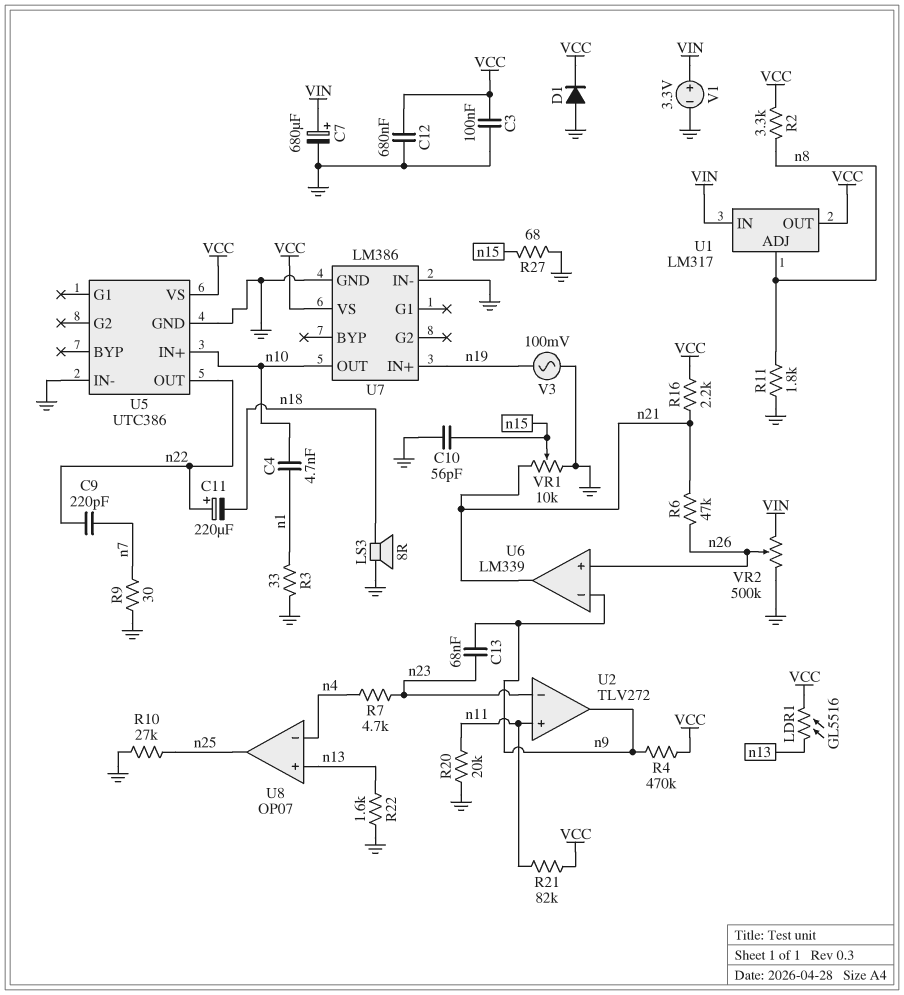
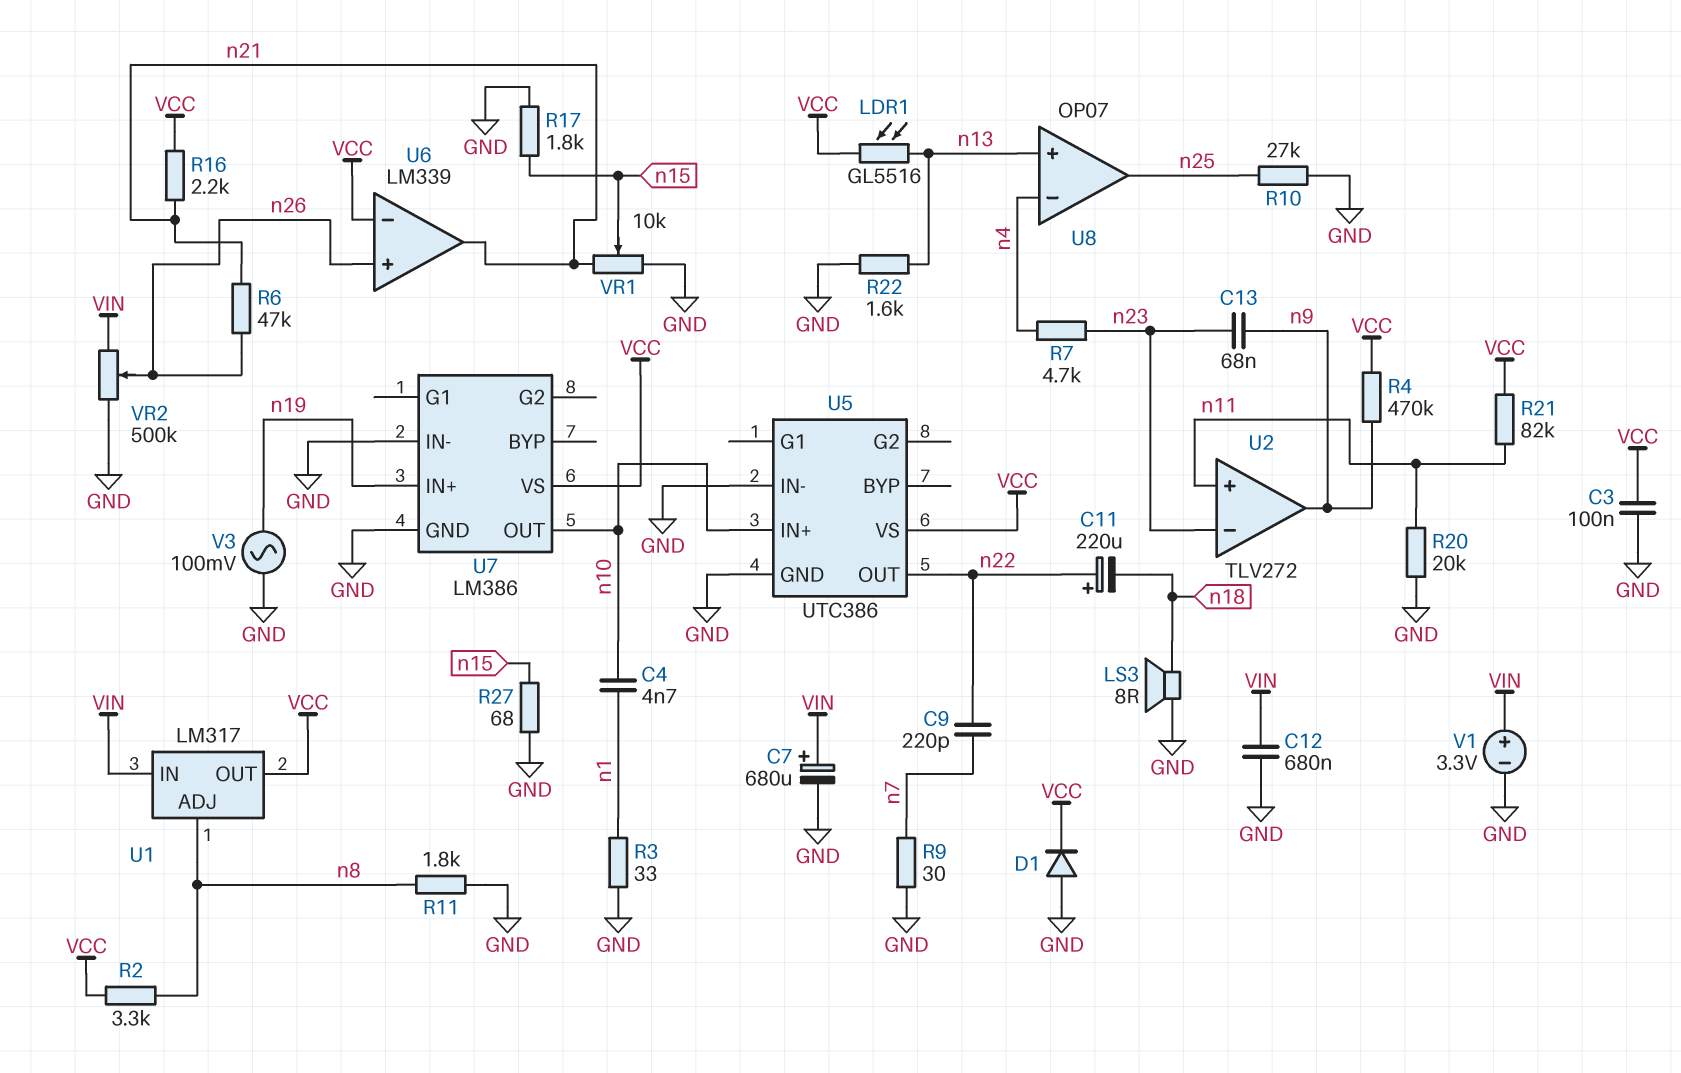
C10: 56pF (GND, n15) -> none
C12: 680nF (GND, VCC) -> 680nF (GND, VIN)
R17: none -> 1.8k (GND, n15)
U6 pin in-: n9 -> VCC

